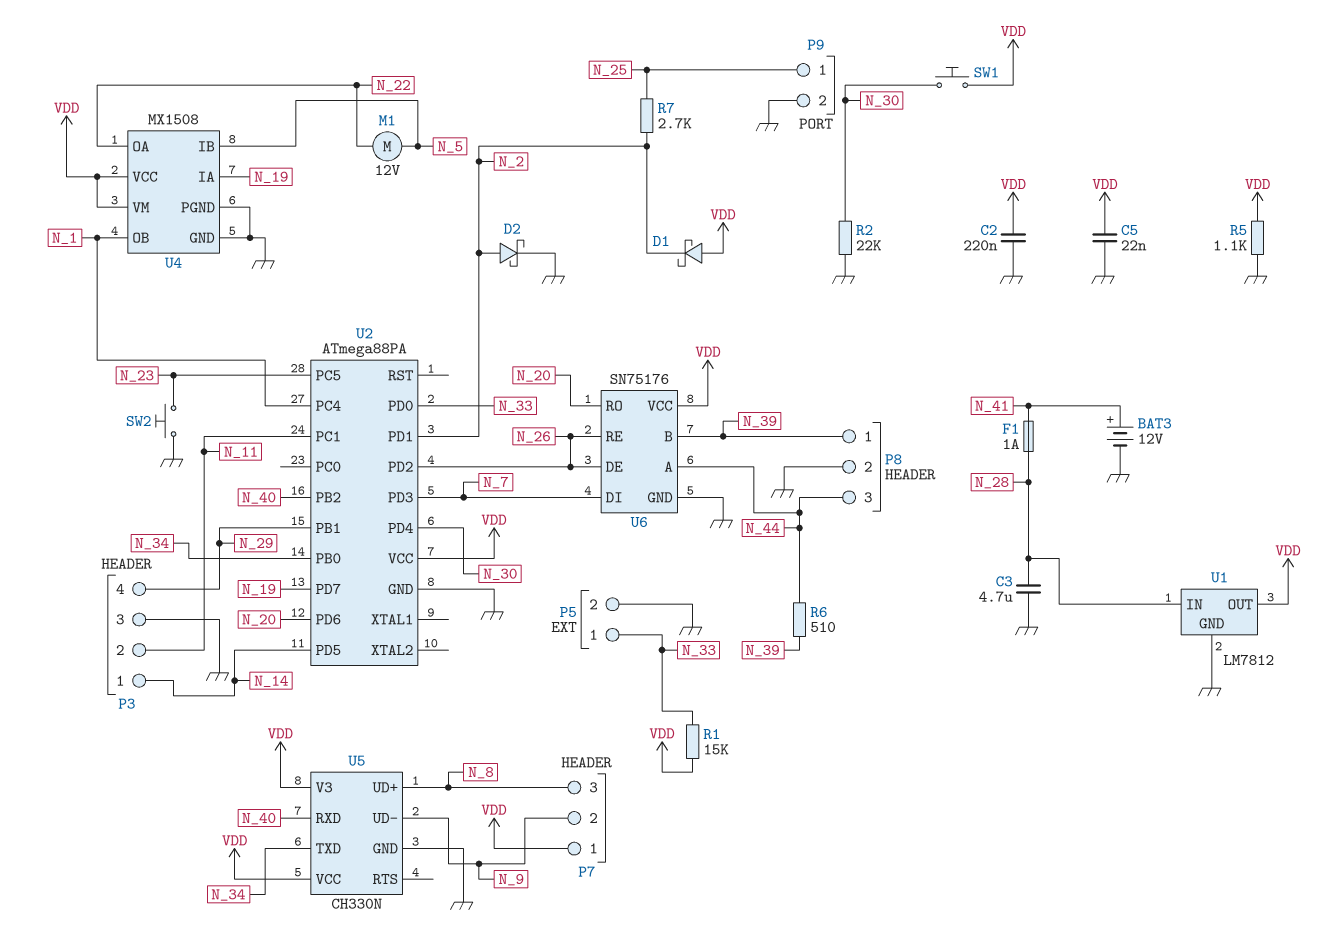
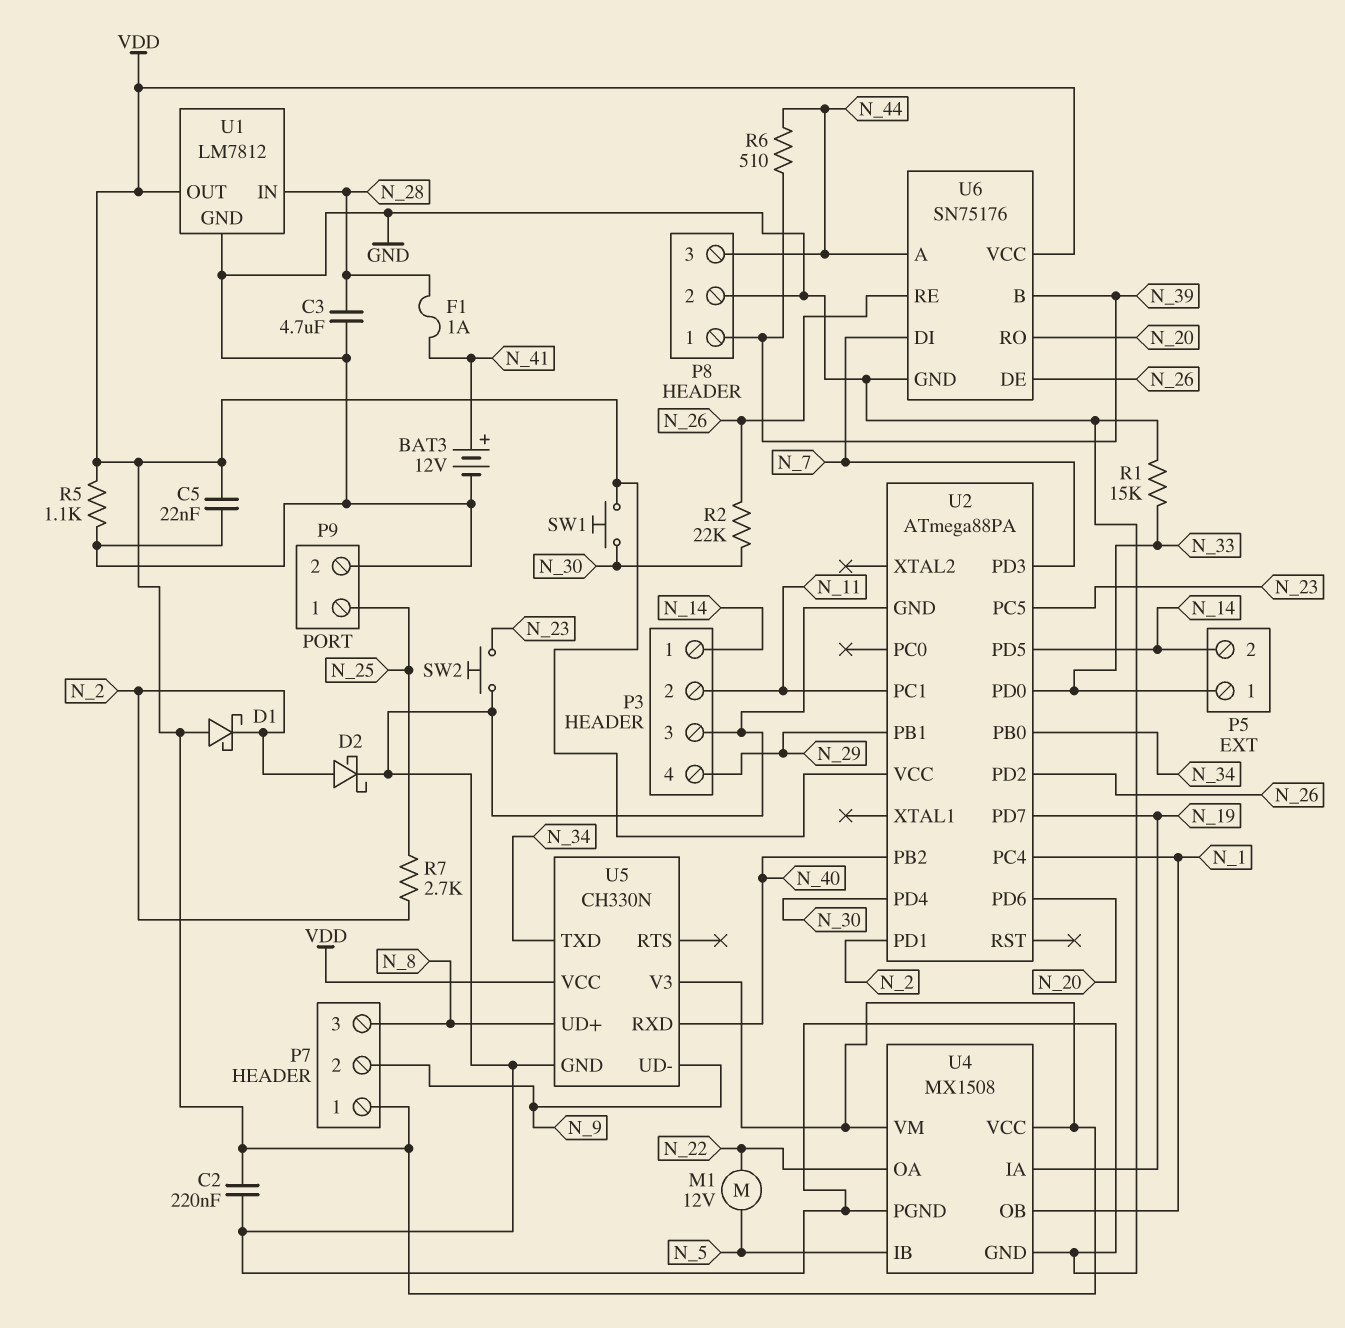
P5 pin 2: GND -> N_14
R1: 15k (N_33, VDD) -> 15k (GND, N_33)
R2: 22k (GND, N_30) -> 22k (N_26, N_30)

